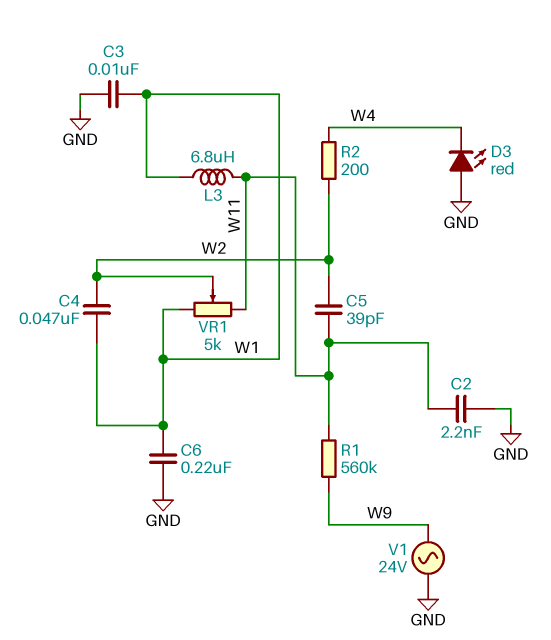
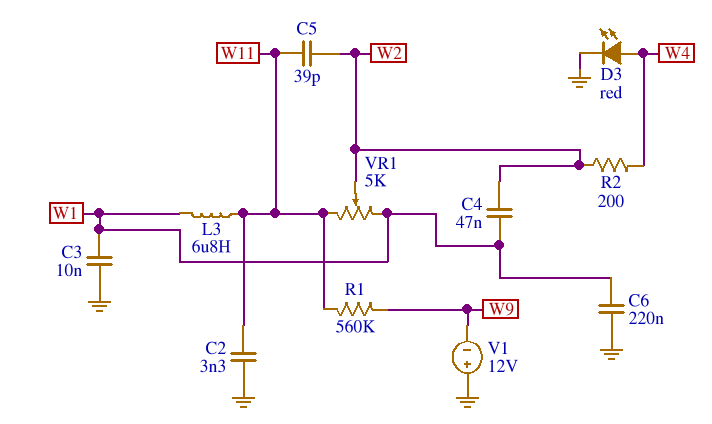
C2: 2.2nF (GND, W11) -> 3.3nF (GND, W11)
D3: LED red (A GND, K W4) -> LED red (A W4, K GND)
V1: AC 24V (GND, W9) -> 12V (plus GND, minus W9)

